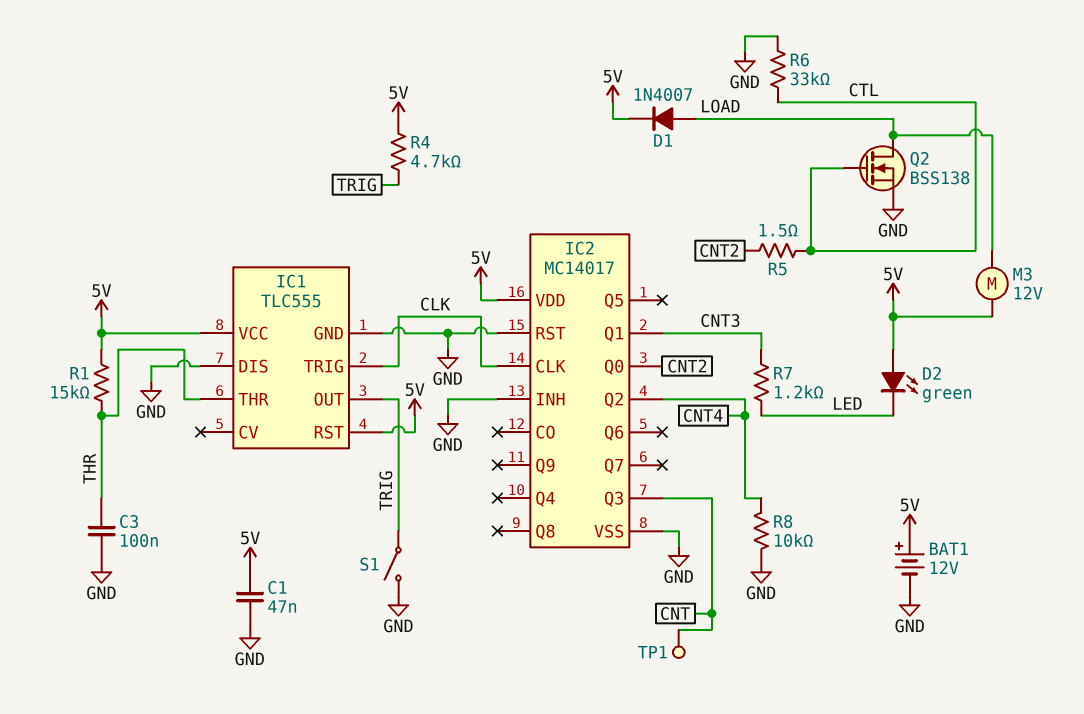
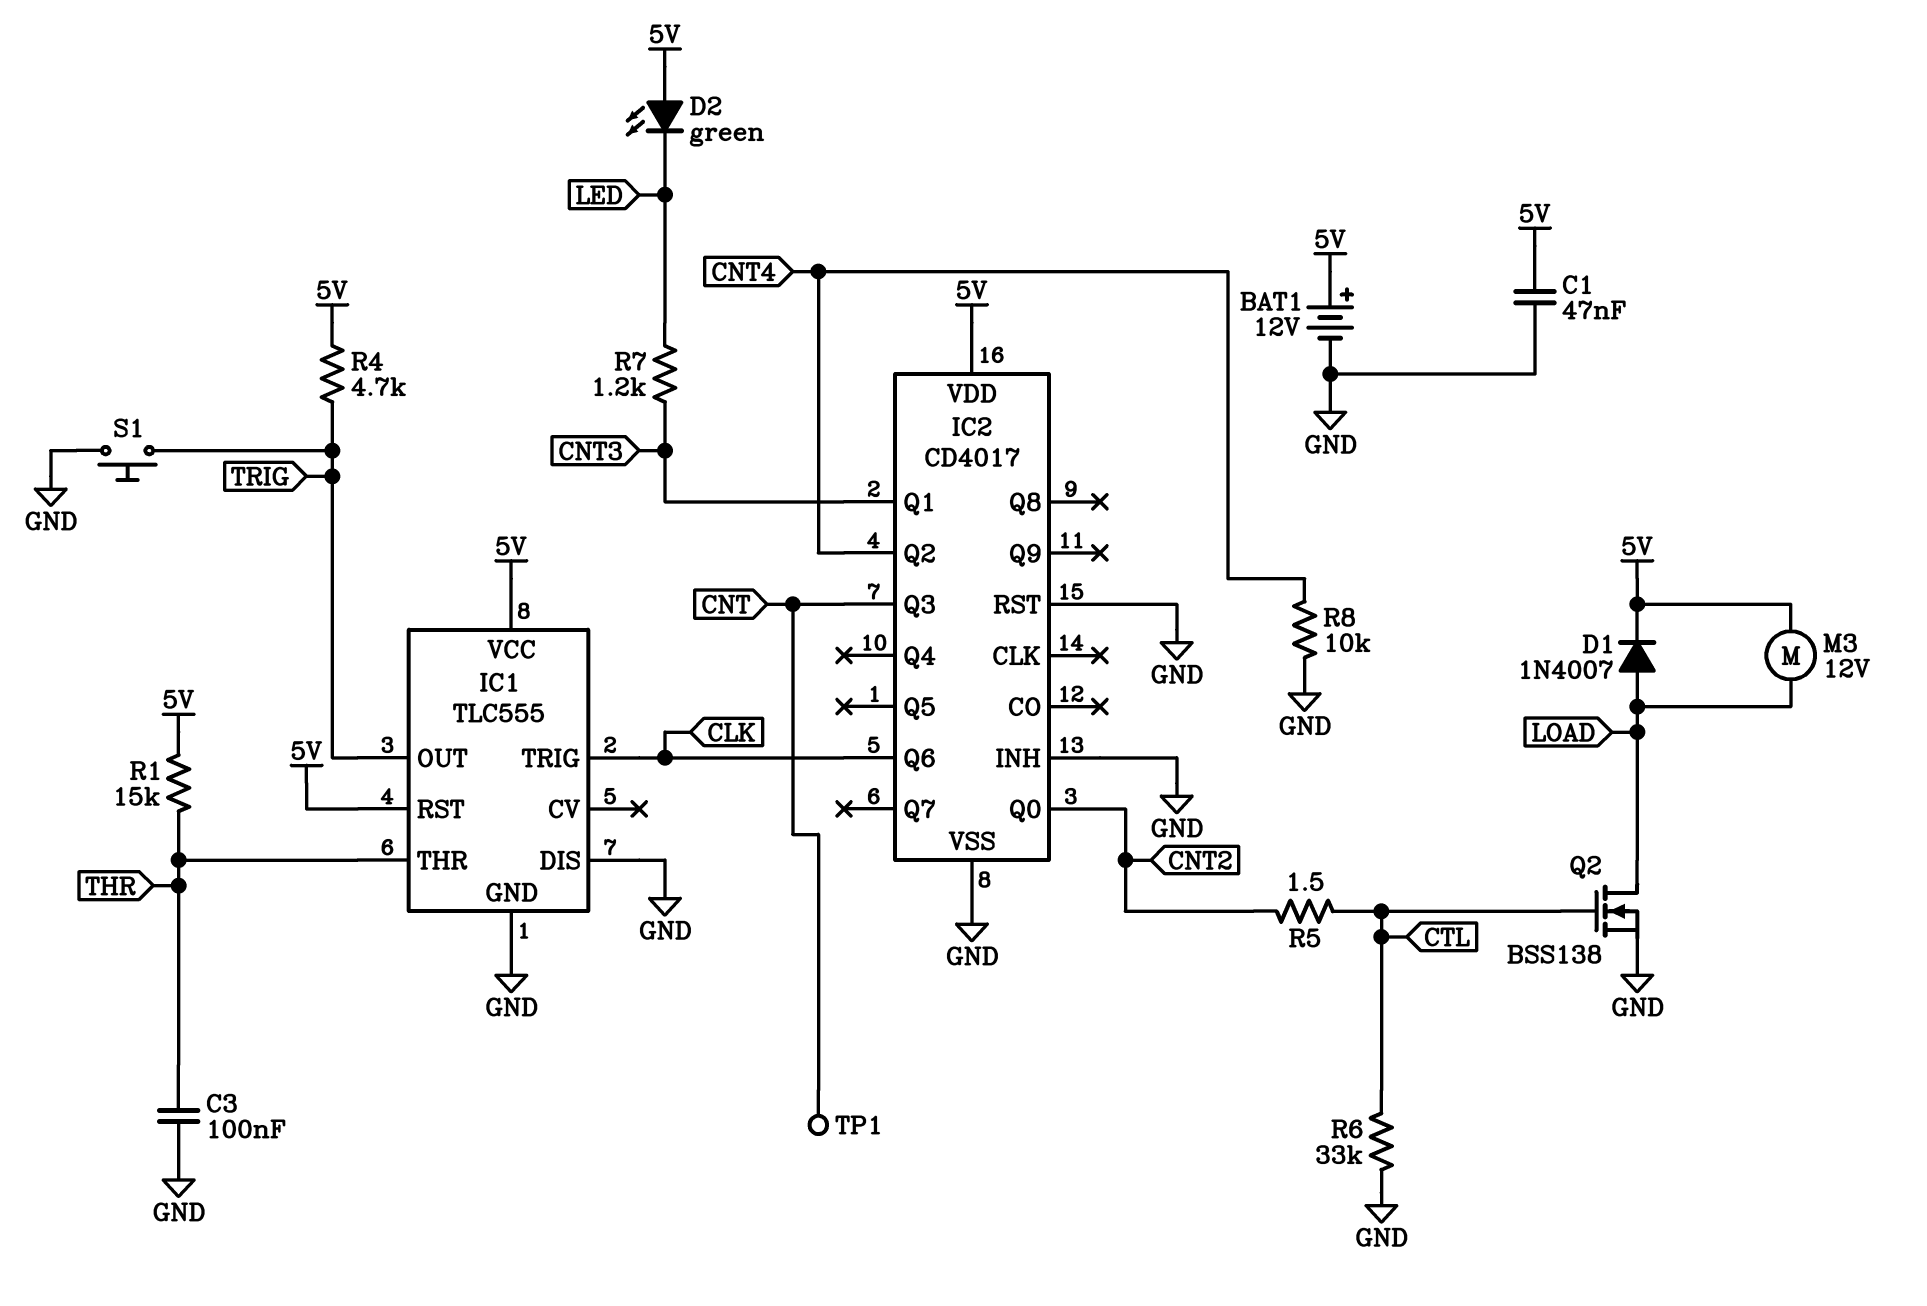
IC2: MC14017 -> CD4017
IC2 pin CLK: CLK -> none
IC2 pin Q6: none -> CLK
S1: switch (GND, TRIG) -> button (GND, TRIG)

